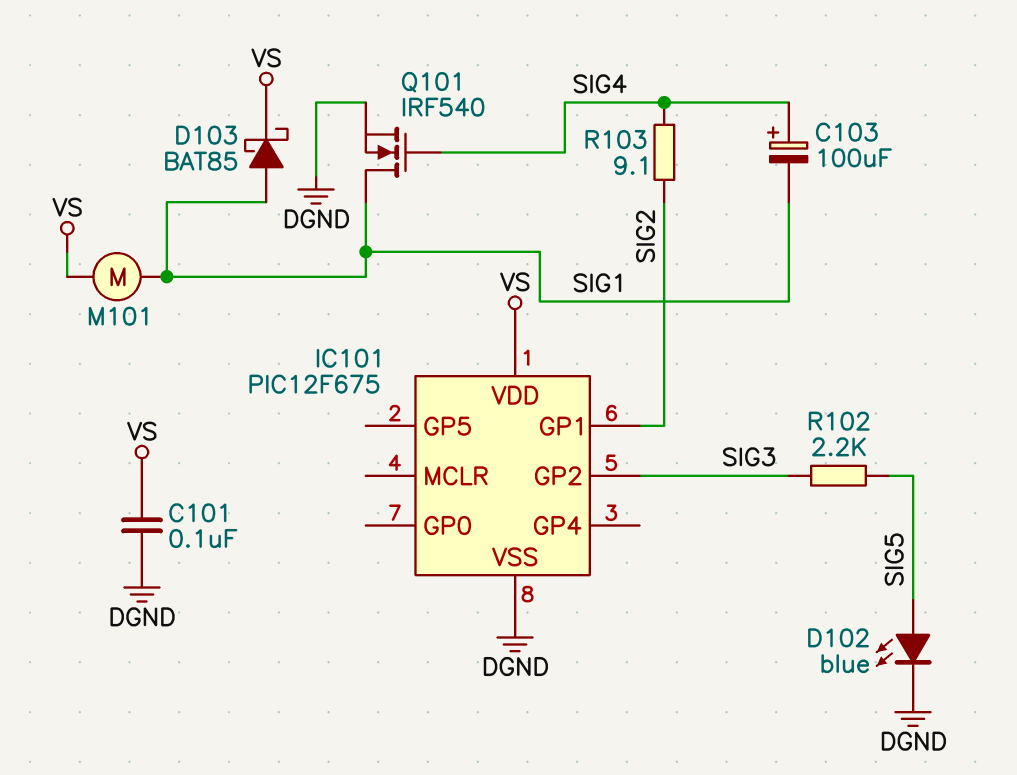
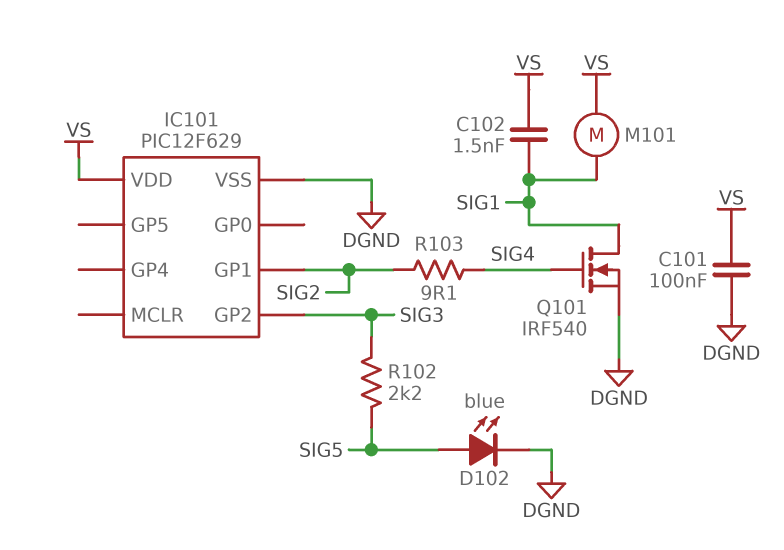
C102: none -> 1.5nF (SIG1, VS)
C103: 100uF (plus SIG4, minus SIG1) -> none
D103: schottky BAT85 (A SIG1, K VS) -> none
IC101: PIC12F675 -> PIC12F629

